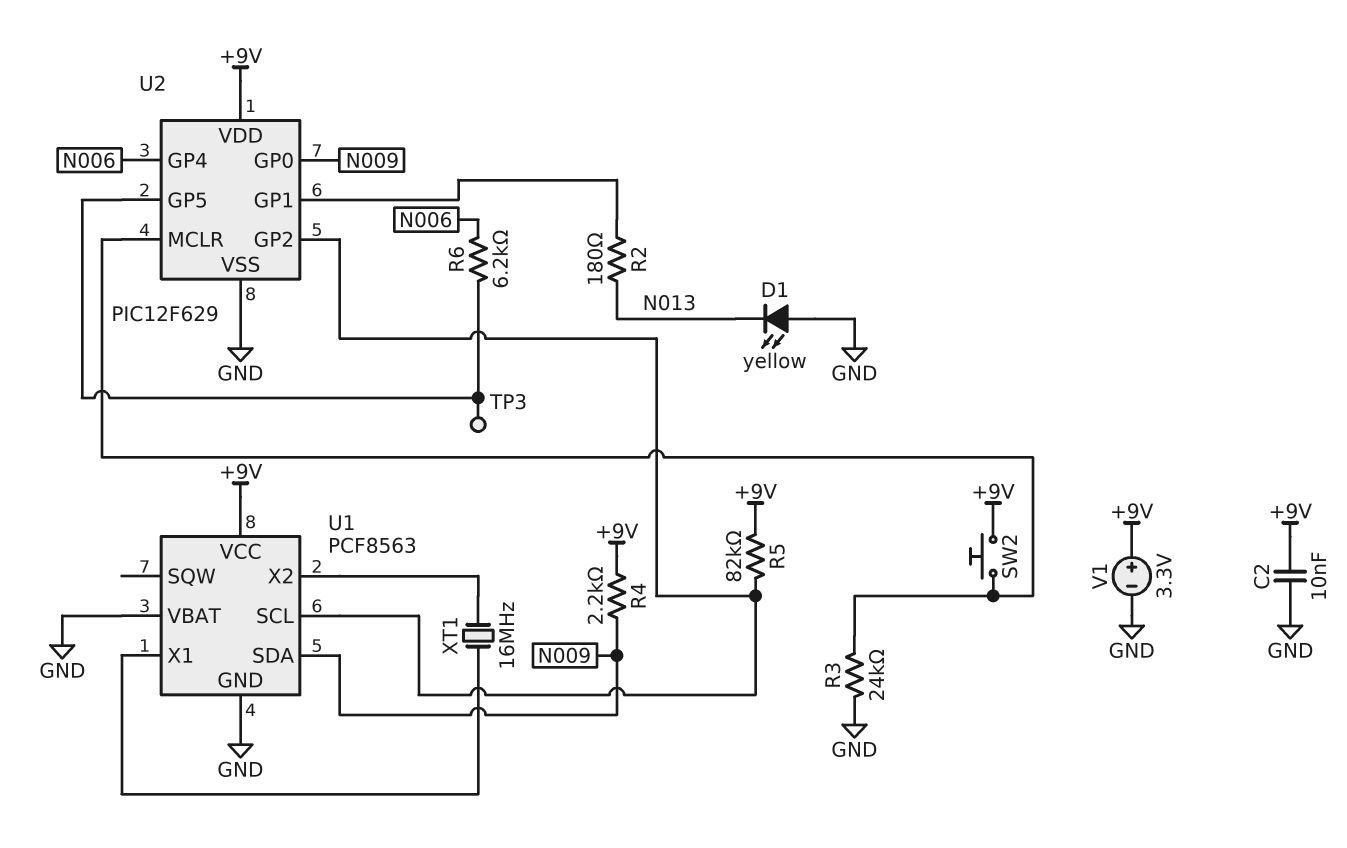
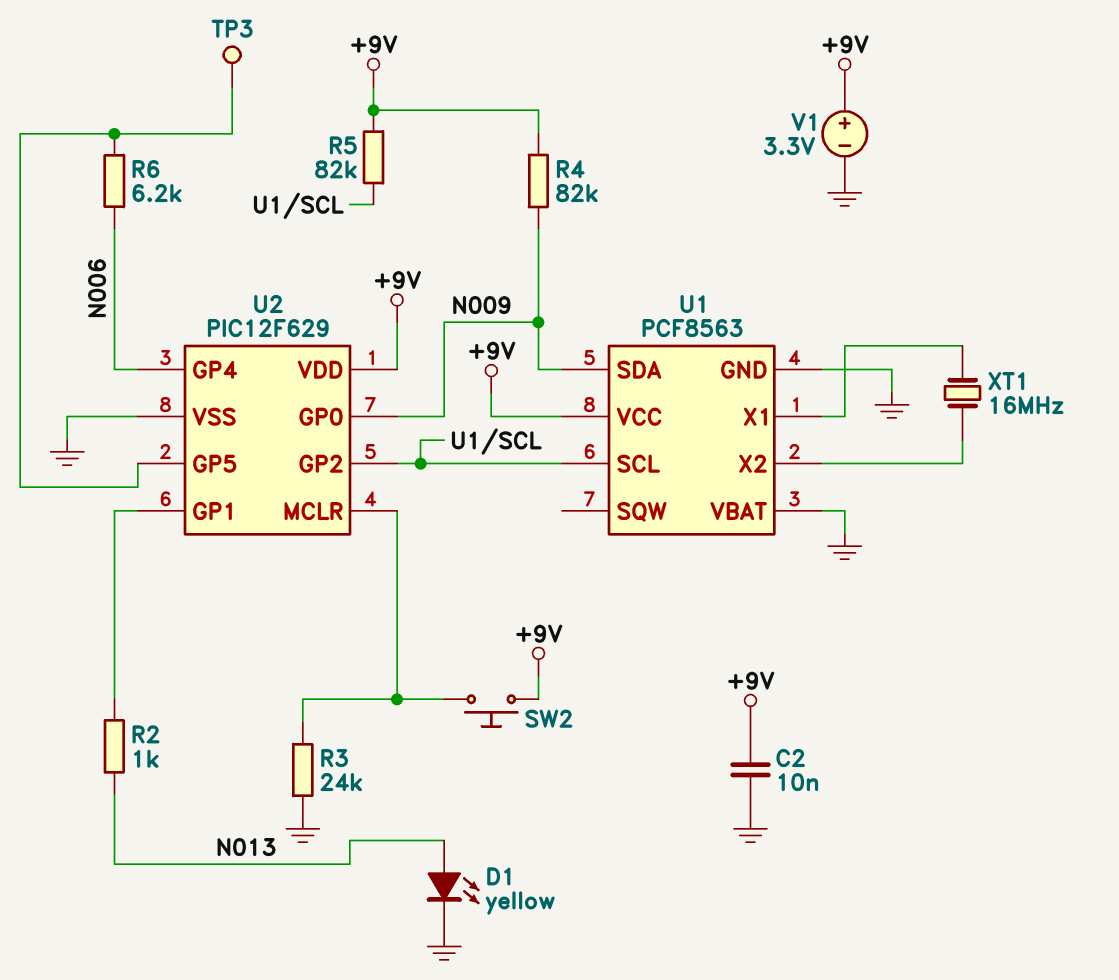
D1: LED yellow (A GND, K N013) -> LED yellow (A N013, K GND)
R2: 180 (N013, U2/GP1) -> 1k (N013, U2/GP1)
R4: 2.2k (+9V, N009) -> 82k (+9V, N009)

